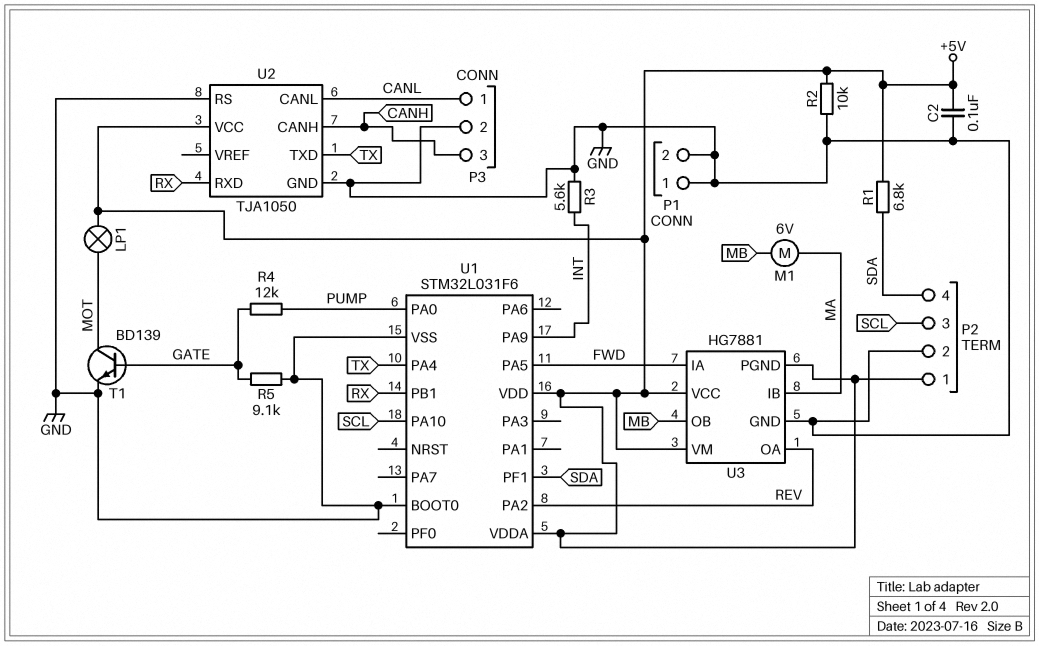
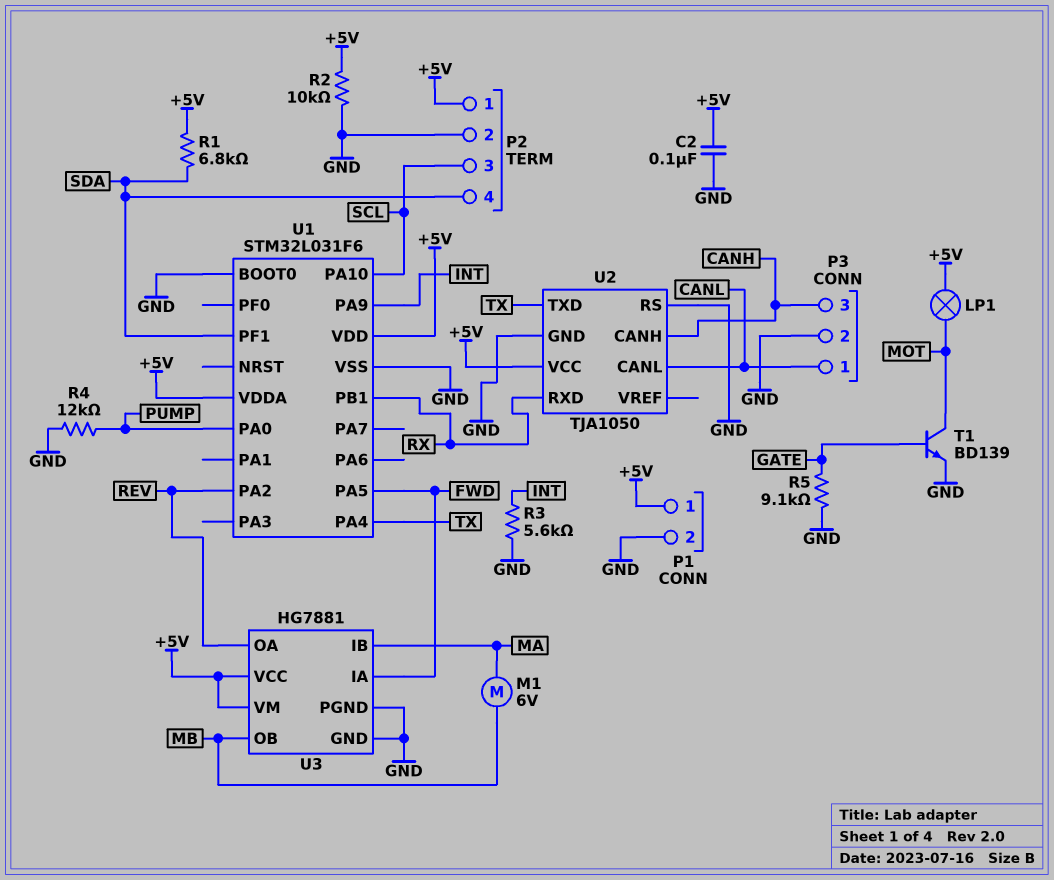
P1 pin 1: GND -> +5V
R4: 12k (GATE, PUMP) -> 12k (GND, PUMP)
U3 pin PGND: +5V -> GND

